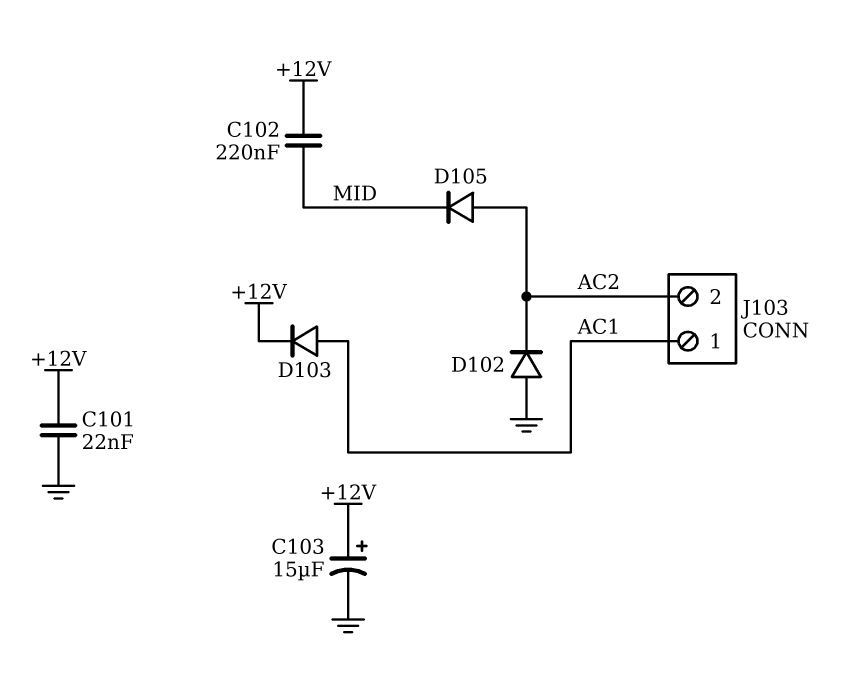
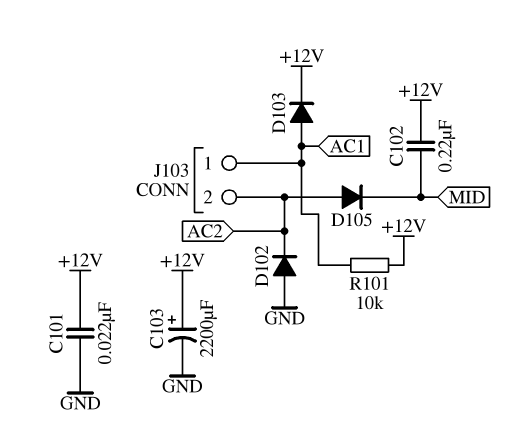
C103: 15uF (plus +12V, minus GND) -> 2200uF (plus +12V, minus GND)
R101: none -> 10k (+12V, AC1)

